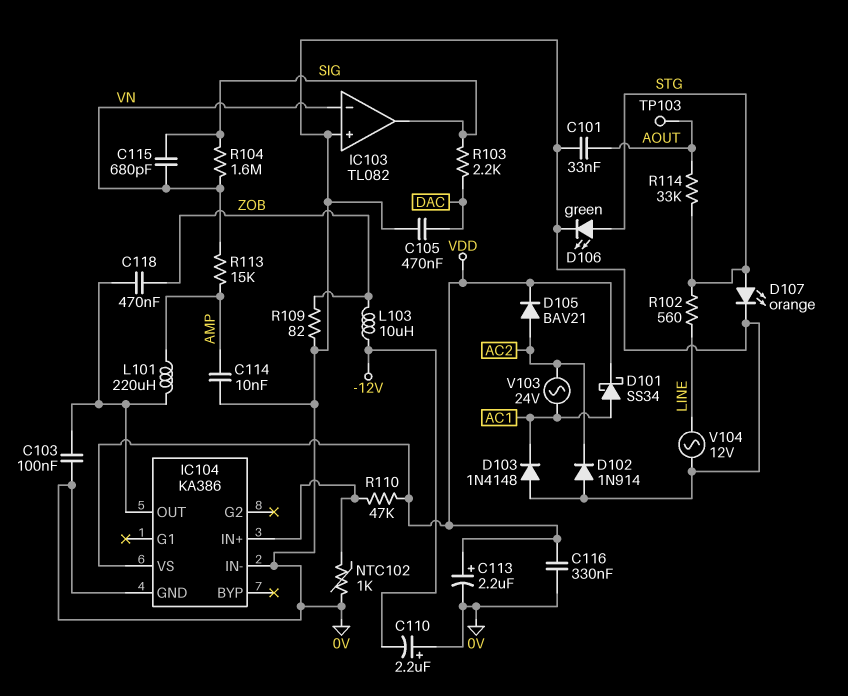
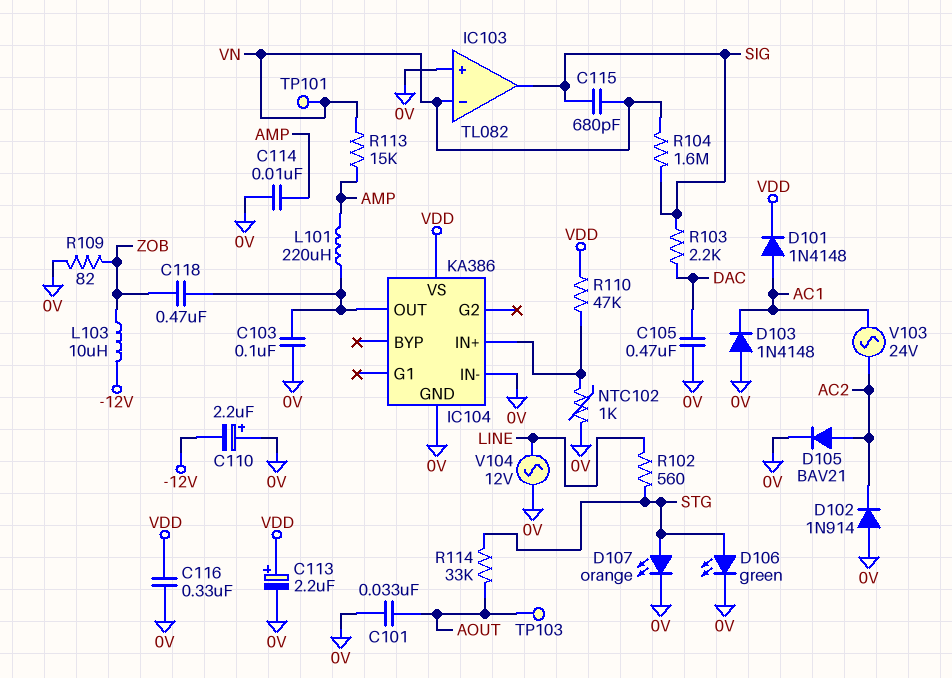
D101: schottky SS34 (A AC1, K VDD) -> diode 1N4148 (A AC1, K VDD)
D105: diode BAV21 (A AC2, K VDD) -> diode BAV21 (A AC2, K 0V)
TP101: none -> test point (VN)

